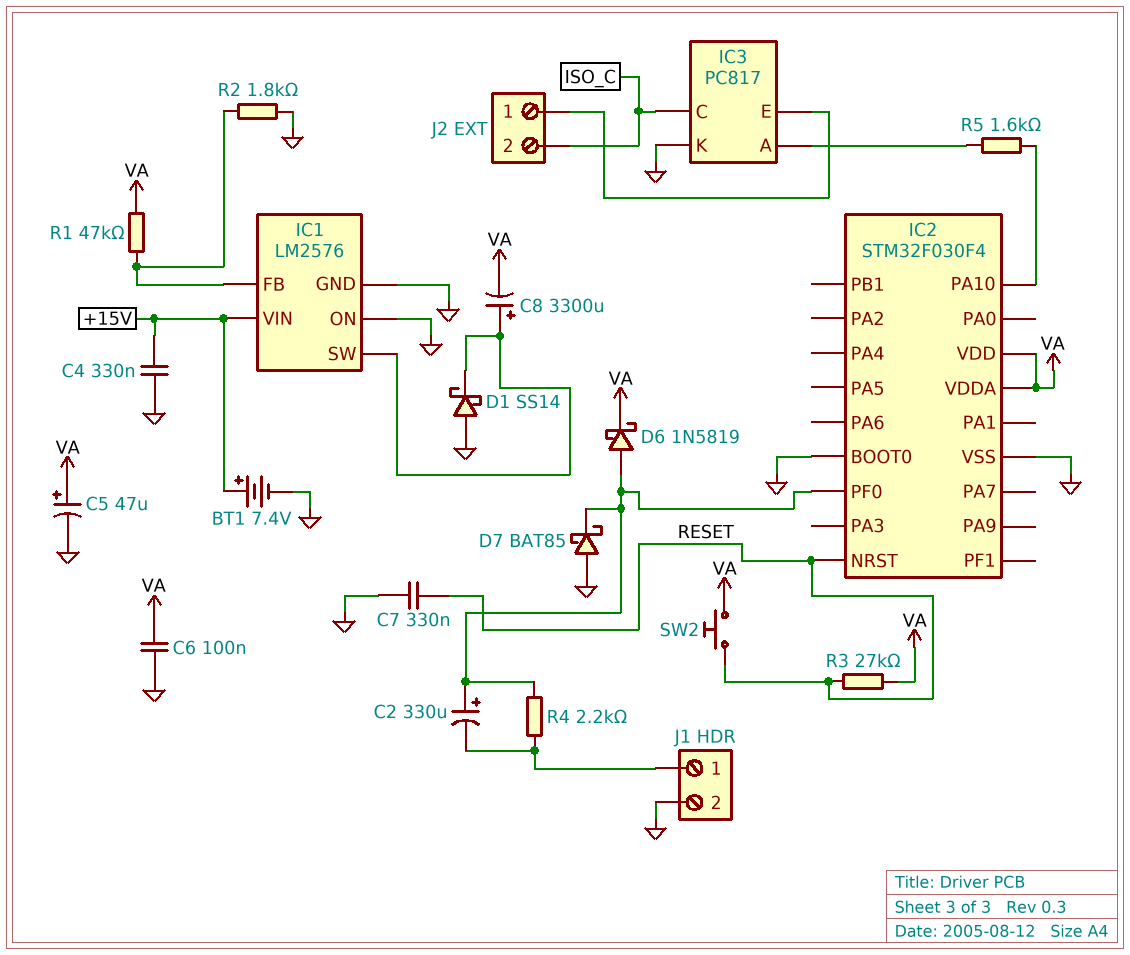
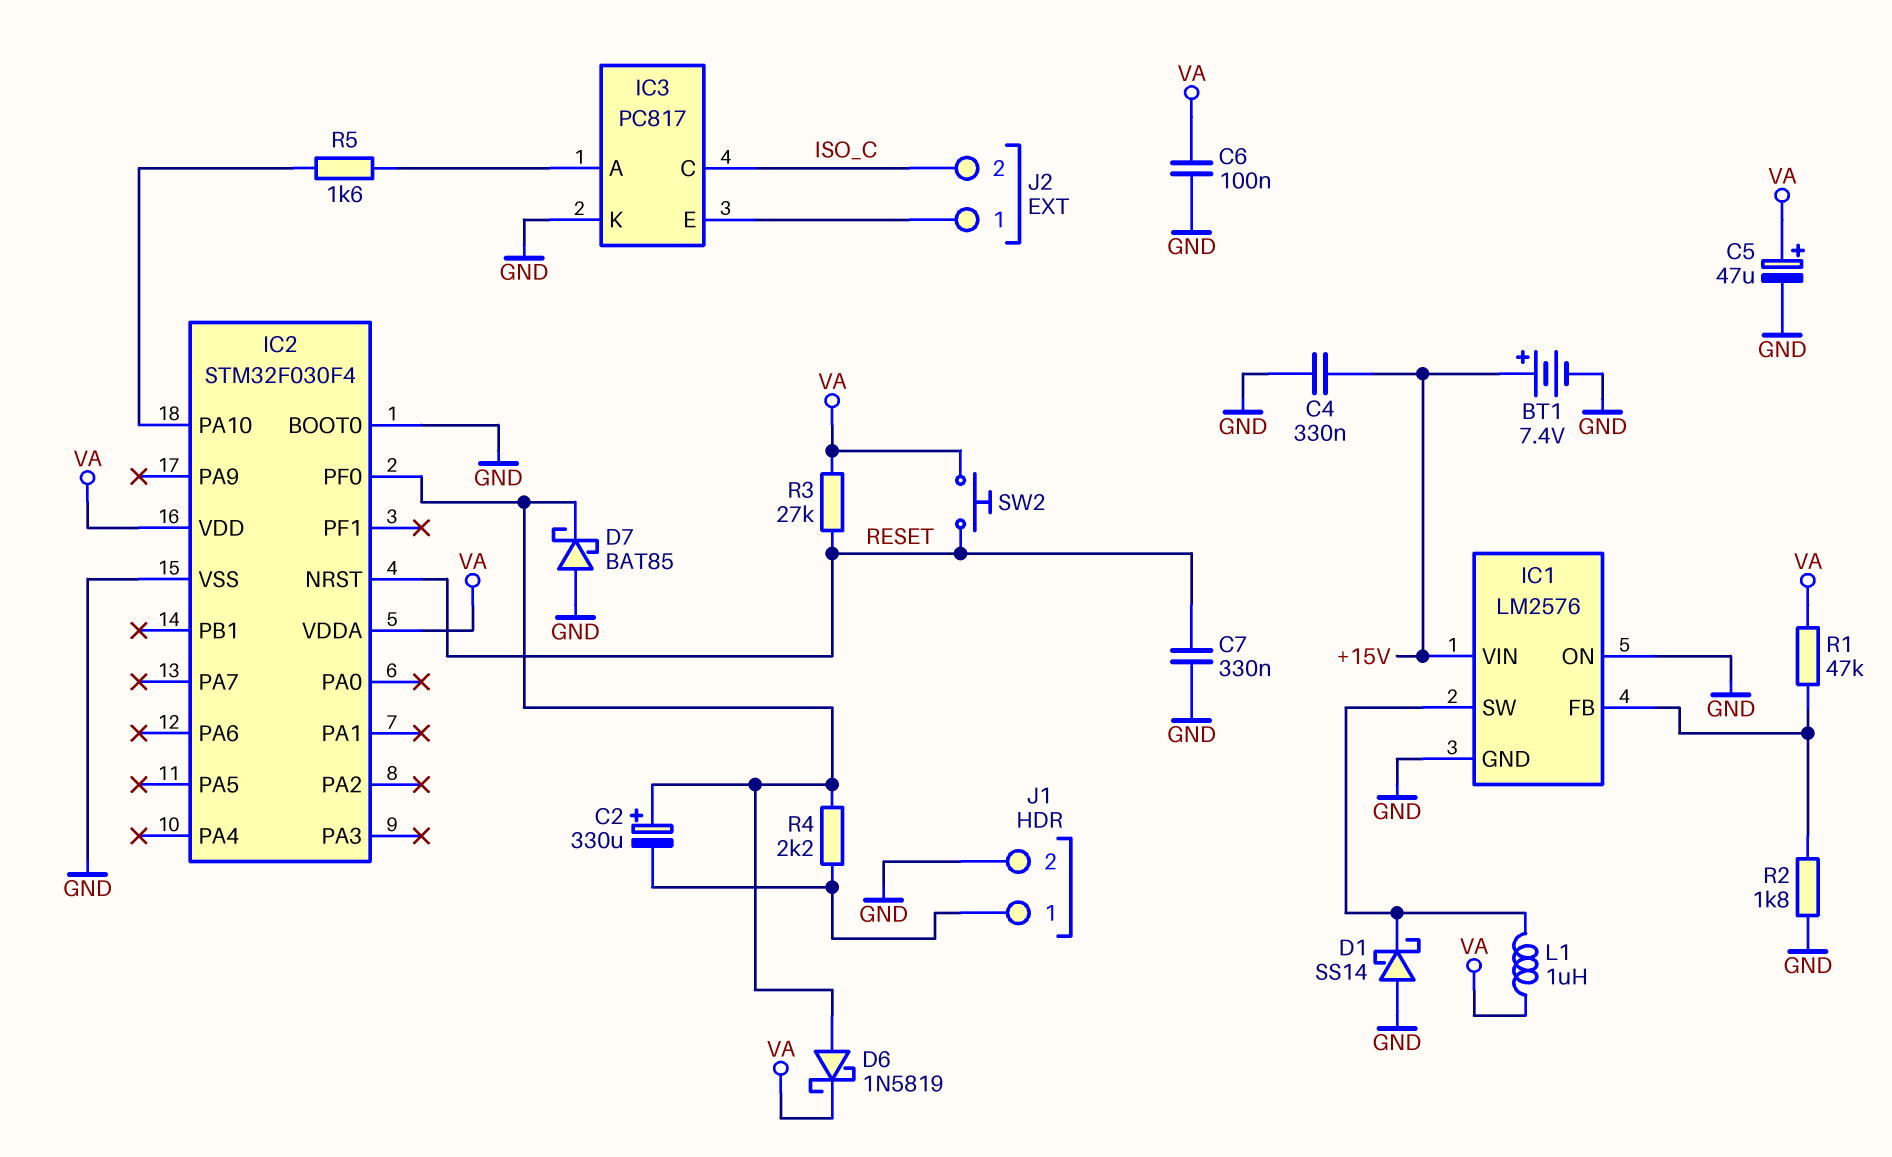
C8: 3300uF (plus IC1/SW, minus VA) -> none
L1: none -> 1uH (IC1/SW, VA)

